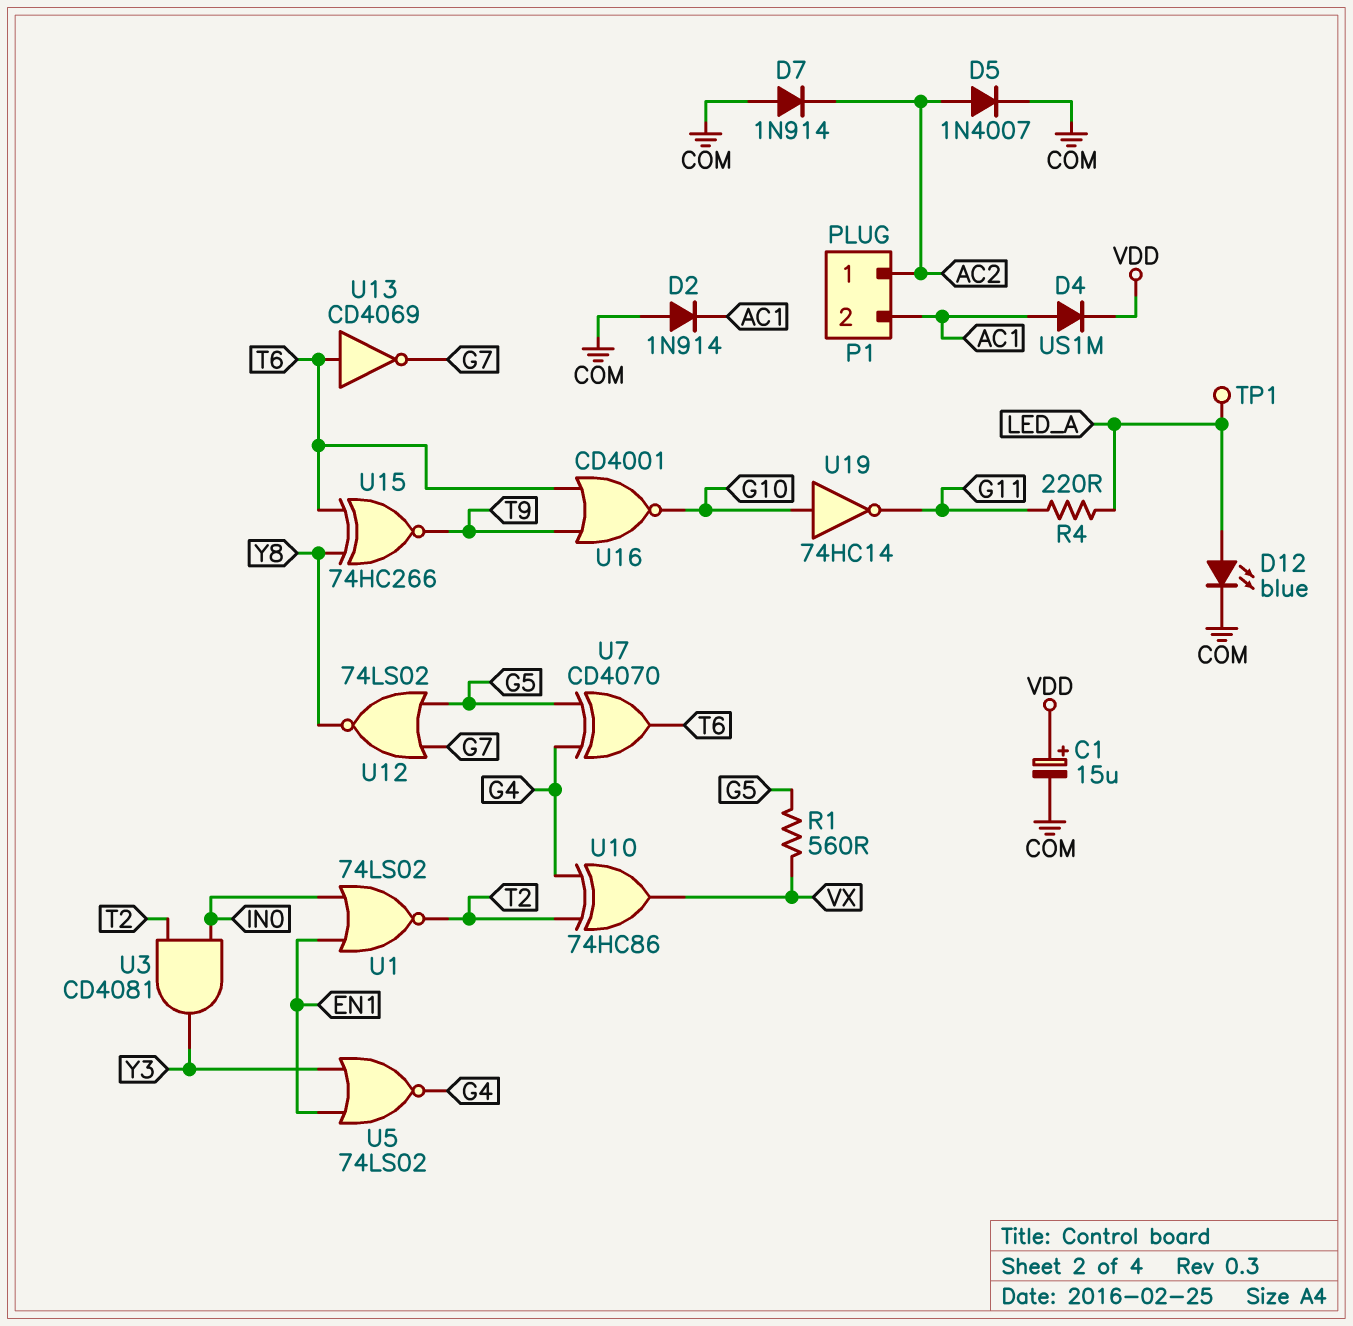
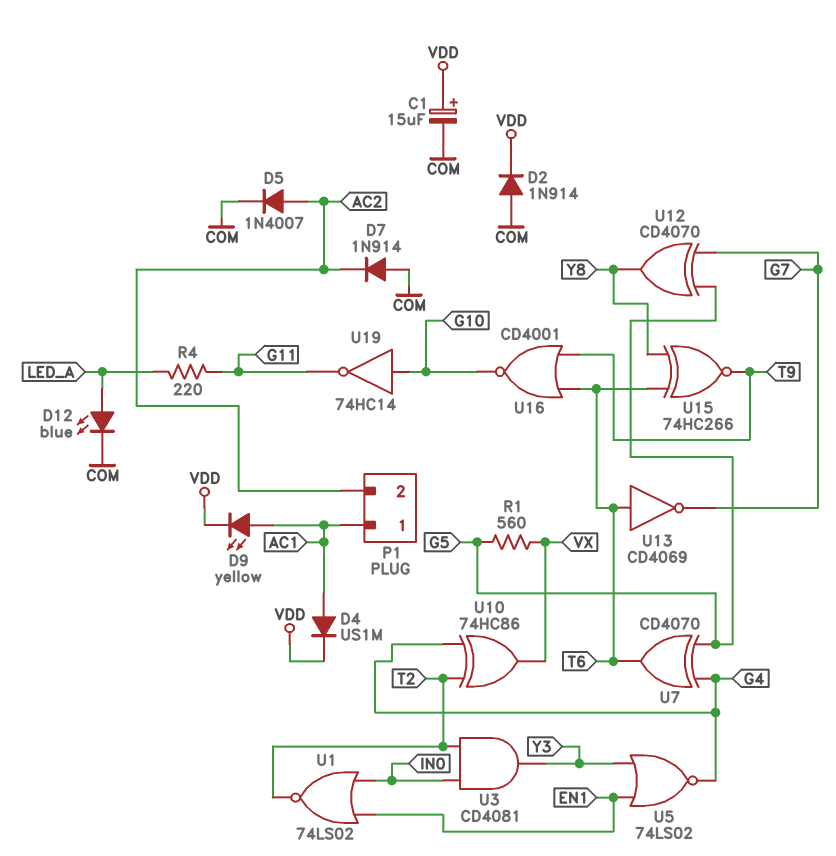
D2: diode 1N914 (A COM, K AC1) -> diode 1N914 (A COM, K VDD)
D9: none -> LED yellow (A AC1, K VDD)
P1 pin 1: AC2 -> AC1
P1 pin 2: AC1 -> AC2
TP1: test point (LED_A) -> none
U12: NOR 74LS02 (in G5, in G7, out Y8) -> XOR CD4070 (in G5, in G7, out Y8)

